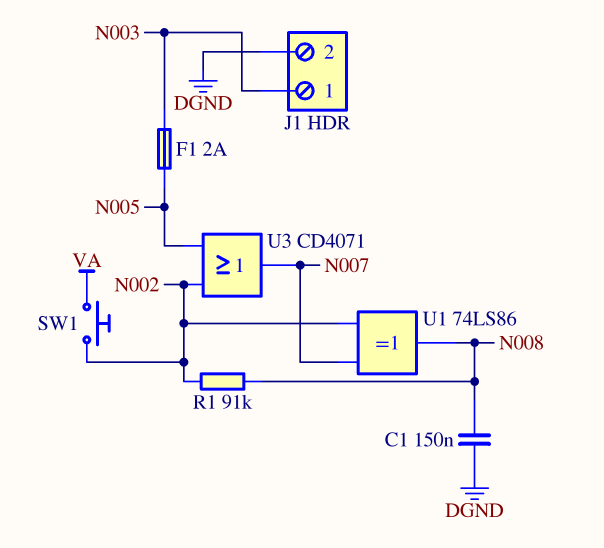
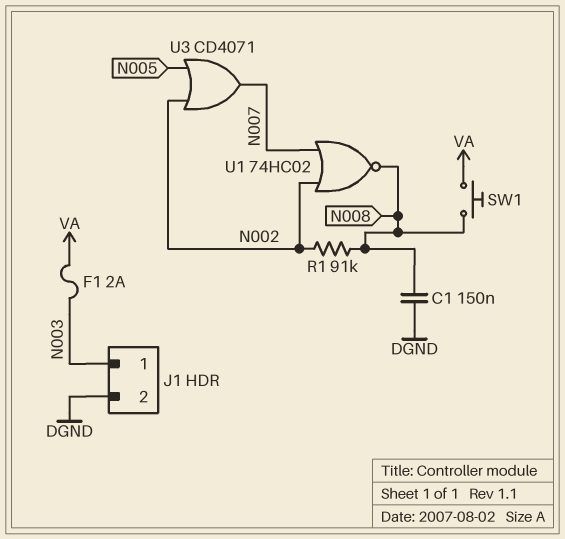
F1: 2A (N003, N005) -> 2A (N003, VA)
SW1: button (N002, VA) -> button (N008, VA)
U1: XOR 74LS86 (in N002, in N007, out N008) -> NOR 74HC02 (in N002, in N007, out N008)

